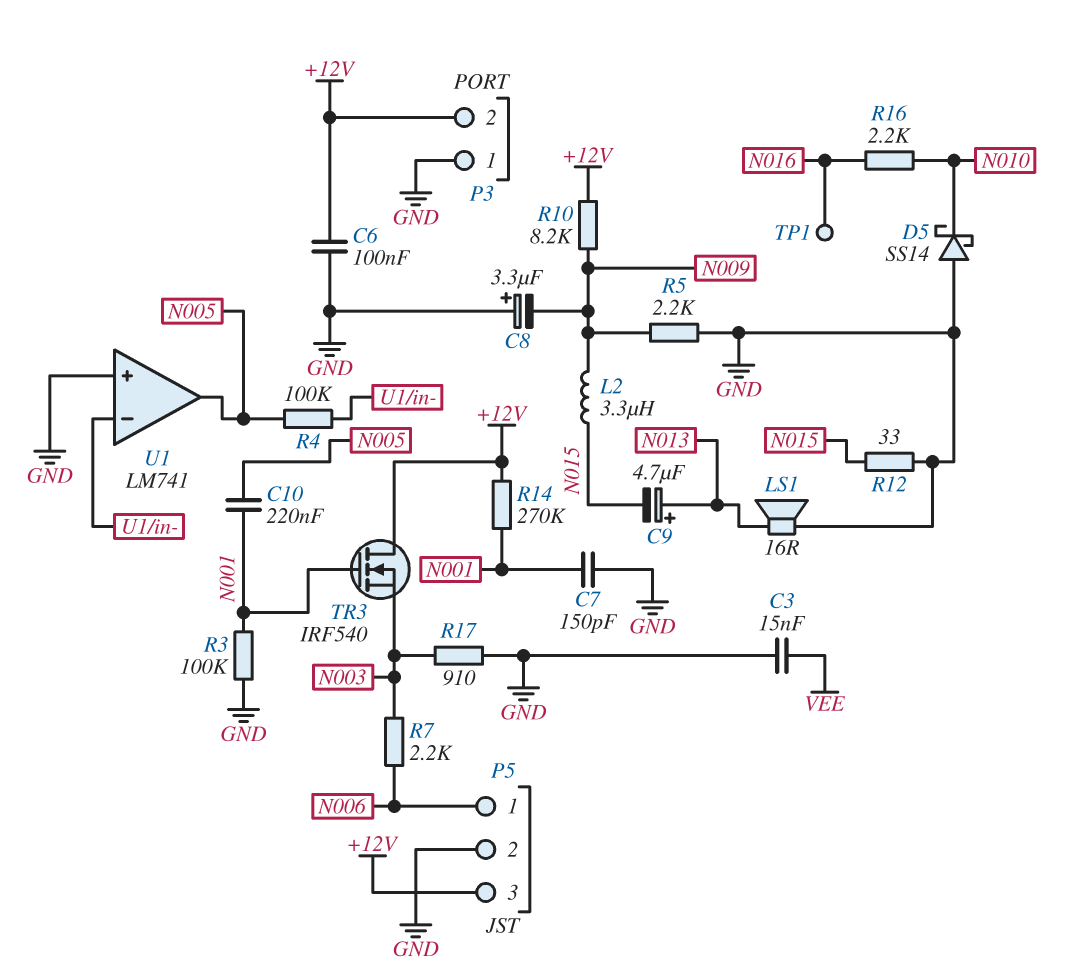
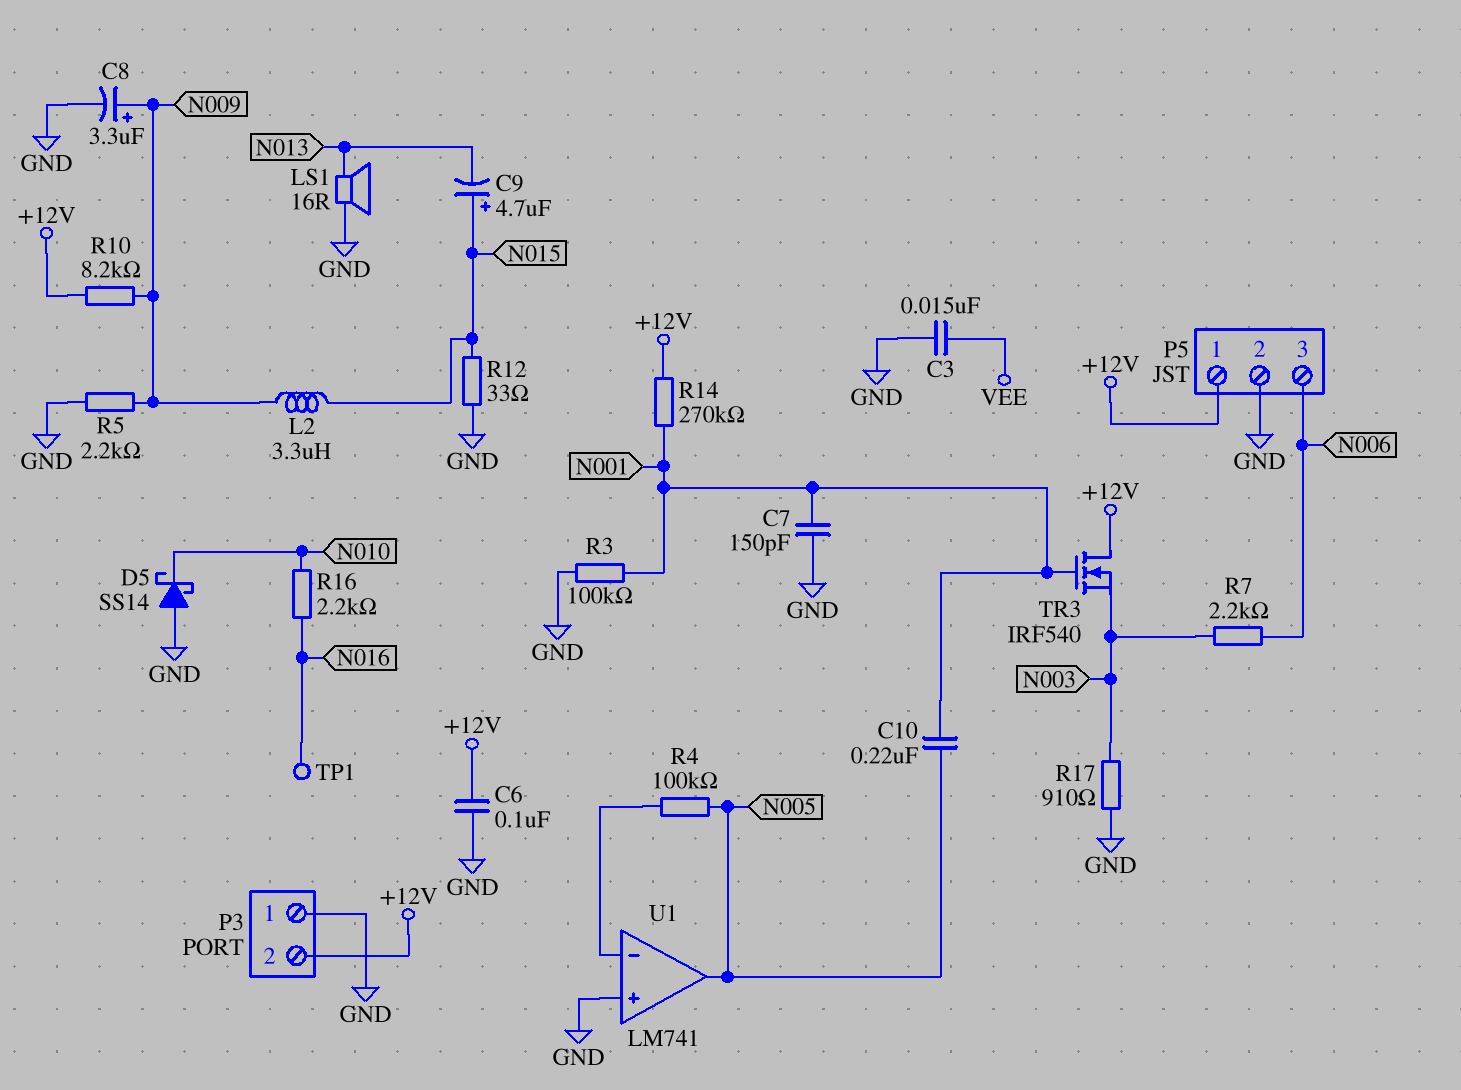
C8: 3.3uF (plus GND, minus N009) -> 3.3uF (plus N009, minus GND)
C9: 4.7uF (plus N013, minus N015) -> 4.7uF (plus N015, minus N013)
P5 pin 1: N006 -> +12V
P5 pin 3: +12V -> N006

